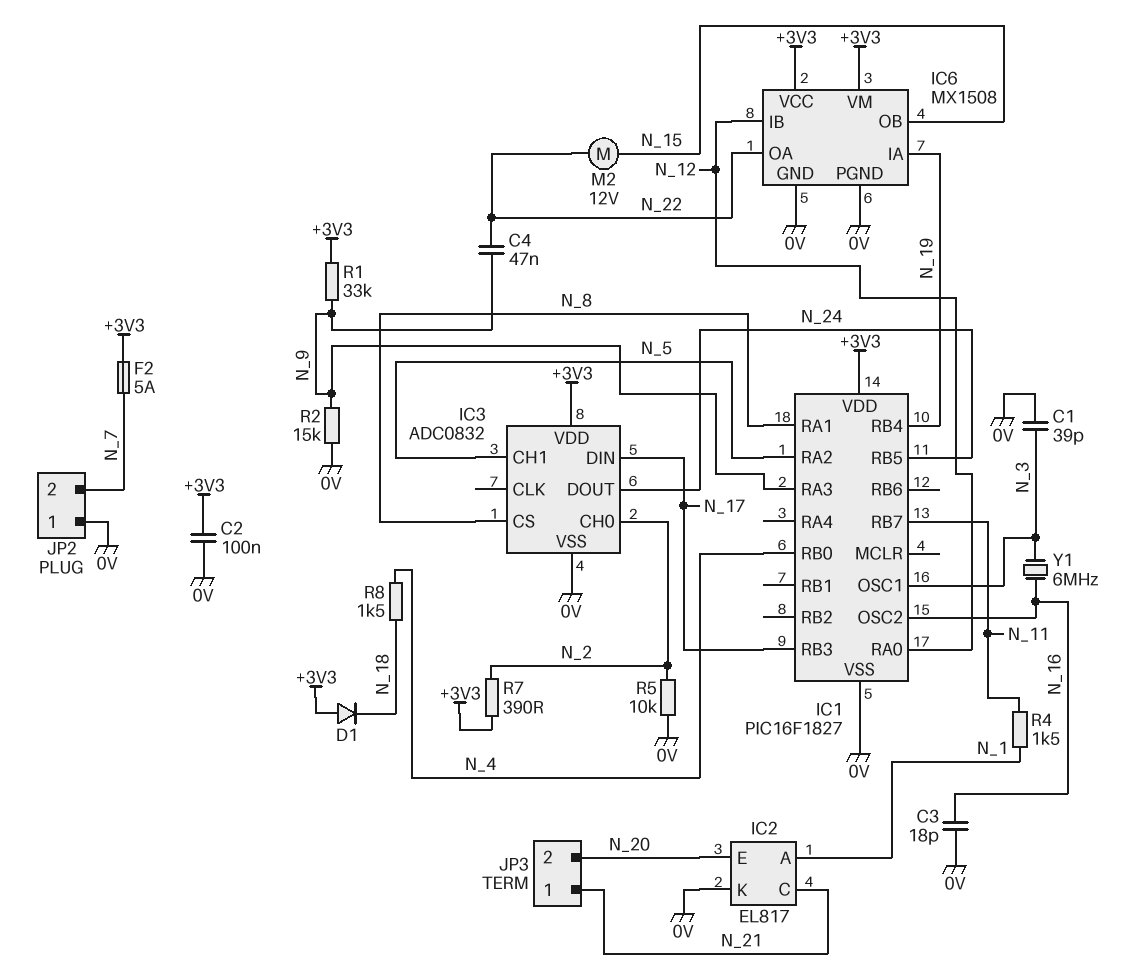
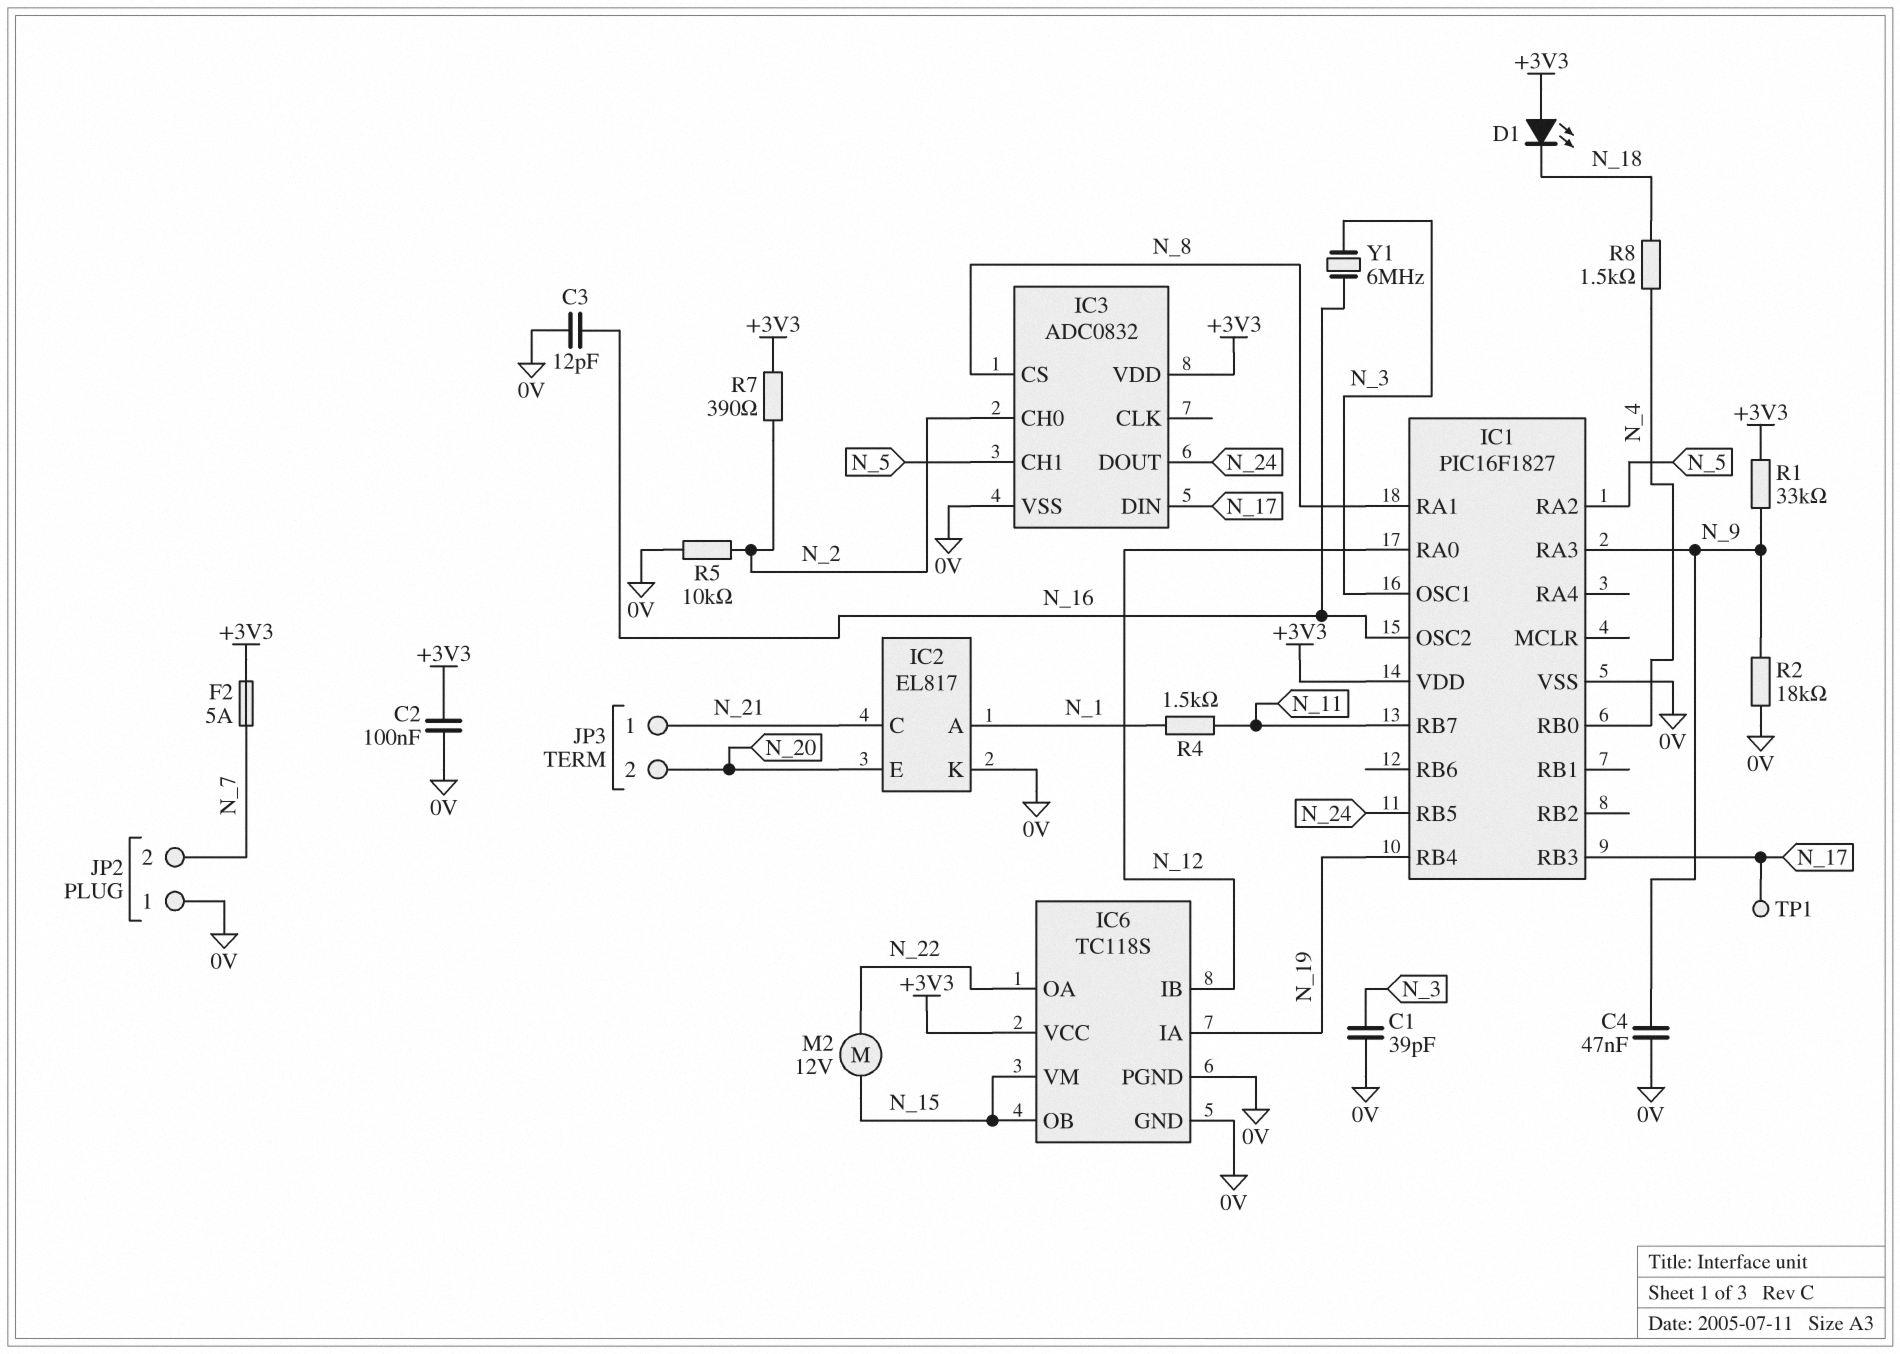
C3: 18pF (0V, N_16) -> 12pF (0V, N_16)
C4: 47nF (N_9, N_22) -> 47nF (0V, N_9)
D1: diode (A +3V3, K N_18) -> LED (A +3V3, K N_18)
IC6: MX1508 -> TC118S
IC6 pin VM: +3V3 -> N_15
R2: 15k (0V, N_9) -> 18k (0V, N_9)
TP1: none -> test point (N_17)

